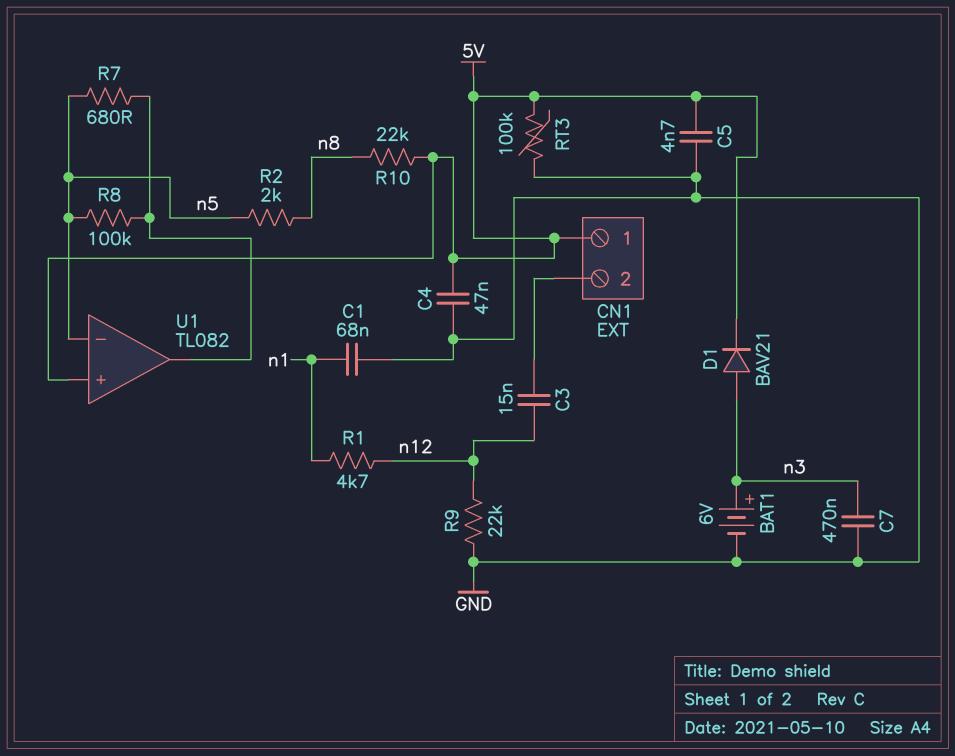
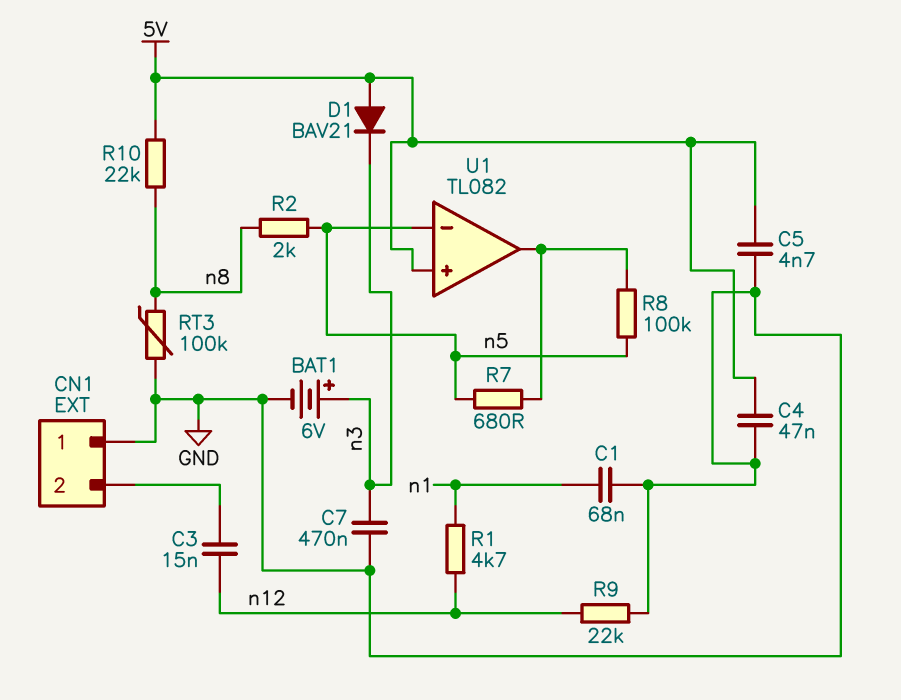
CN1 pin 1: 5V -> GND
D1: diode BAV21 (A n3, K 5V) -> diode BAV21 (A 5V, K n3)
RT3: 100k (5V, GND) -> 100k (GND, n8)

